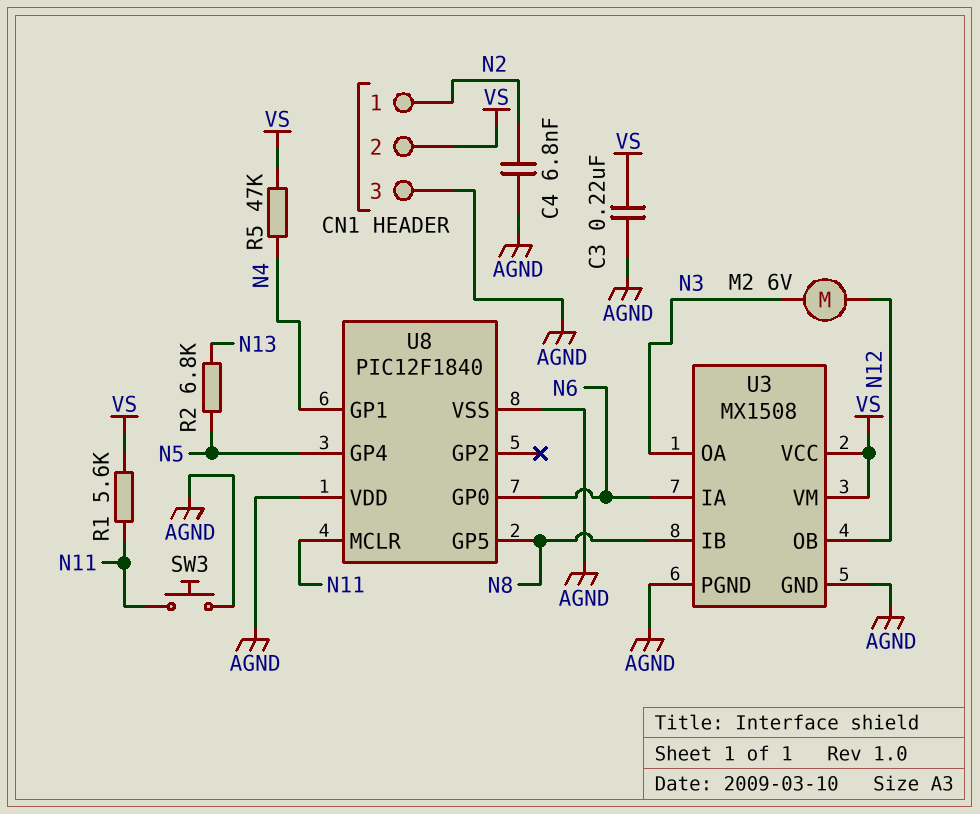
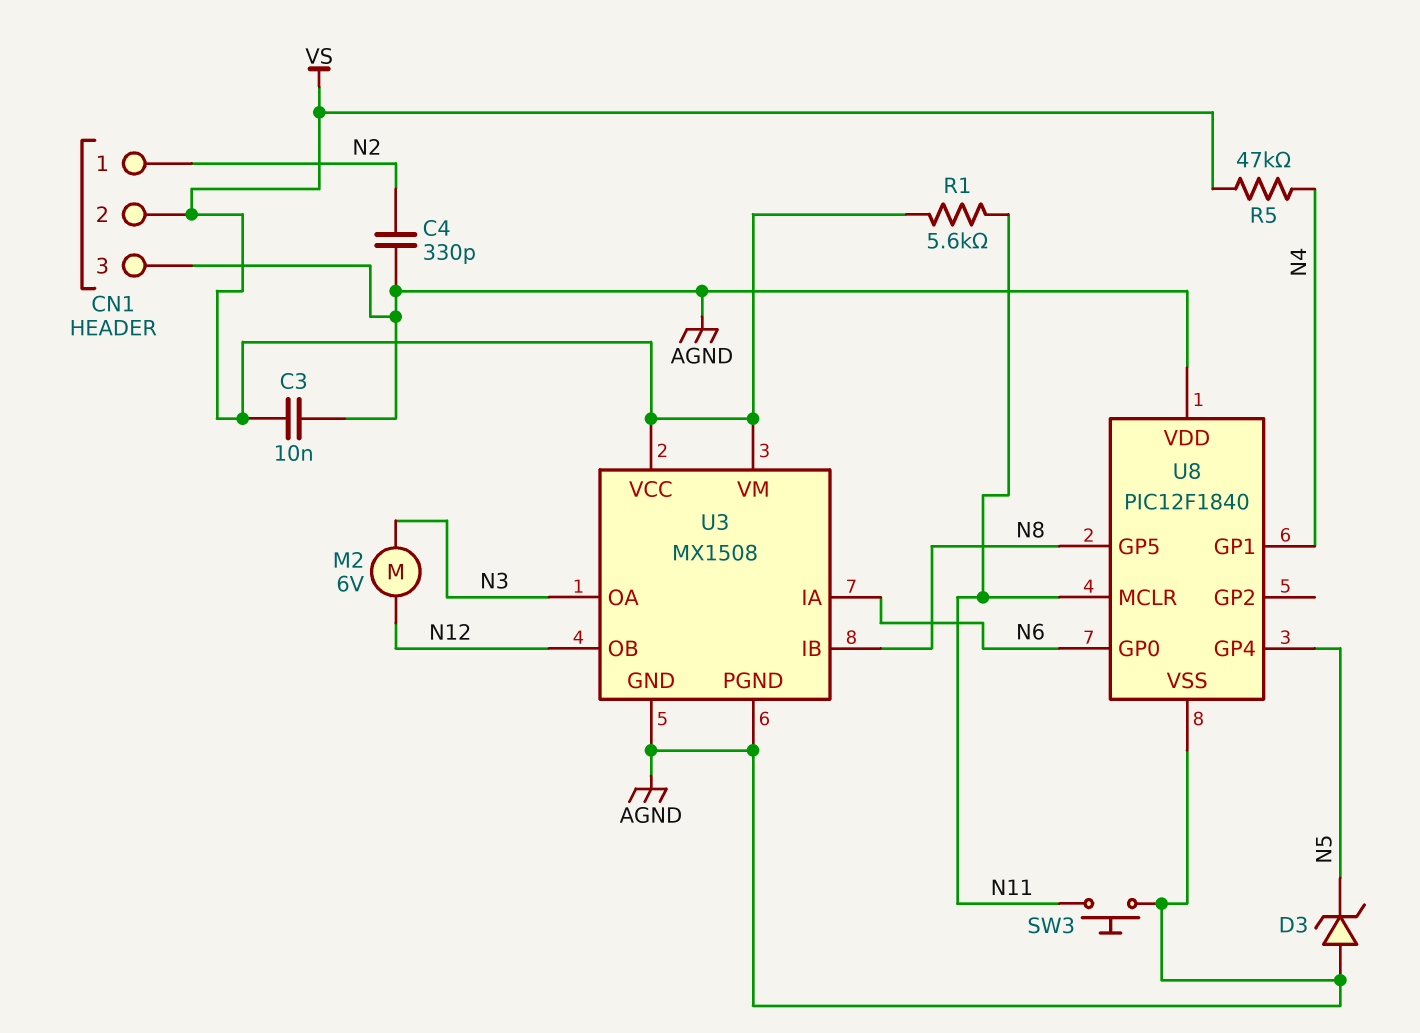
C3: 220nF (AGND, VS) -> 10nF (AGND, VS)
C4: 6.8nF (AGND, N2) -> 330pF (AGND, N2)
D3: none -> zener (A AGND, K N5)
R2: 6.8k (N5, N13) -> none

